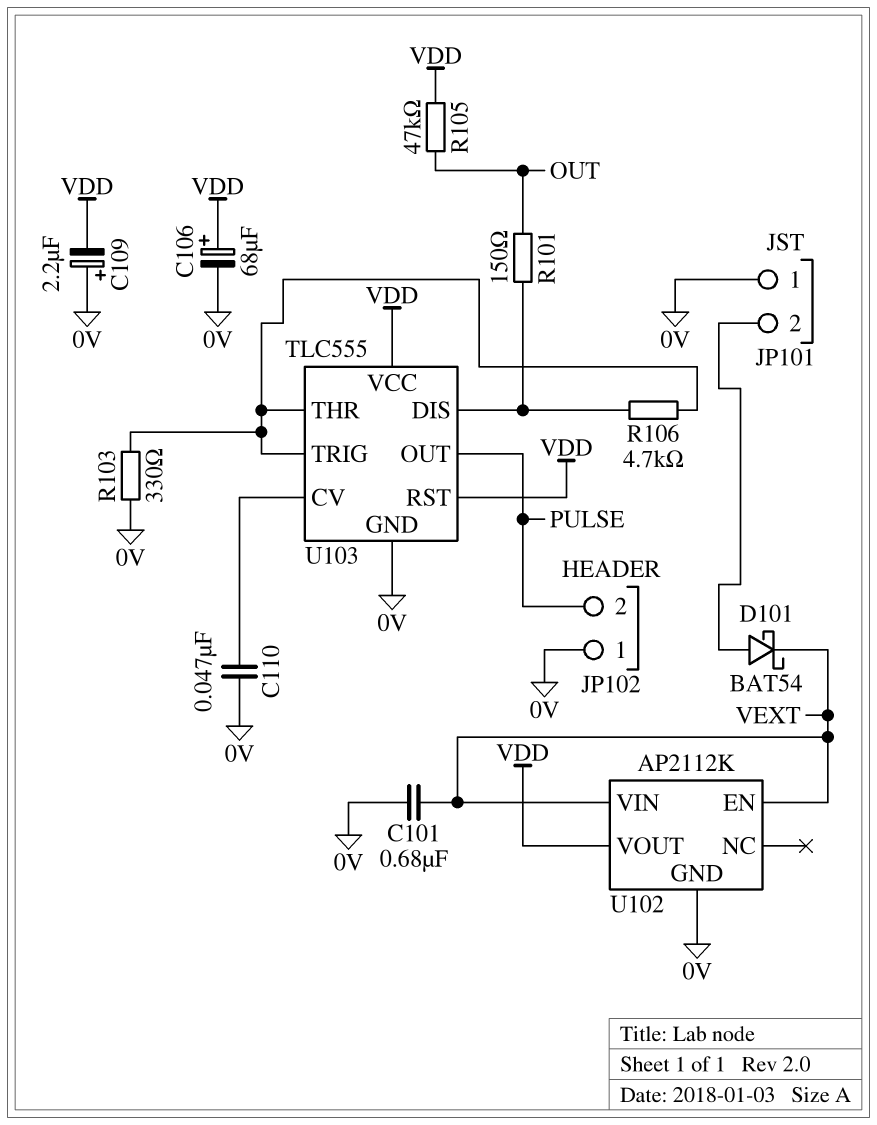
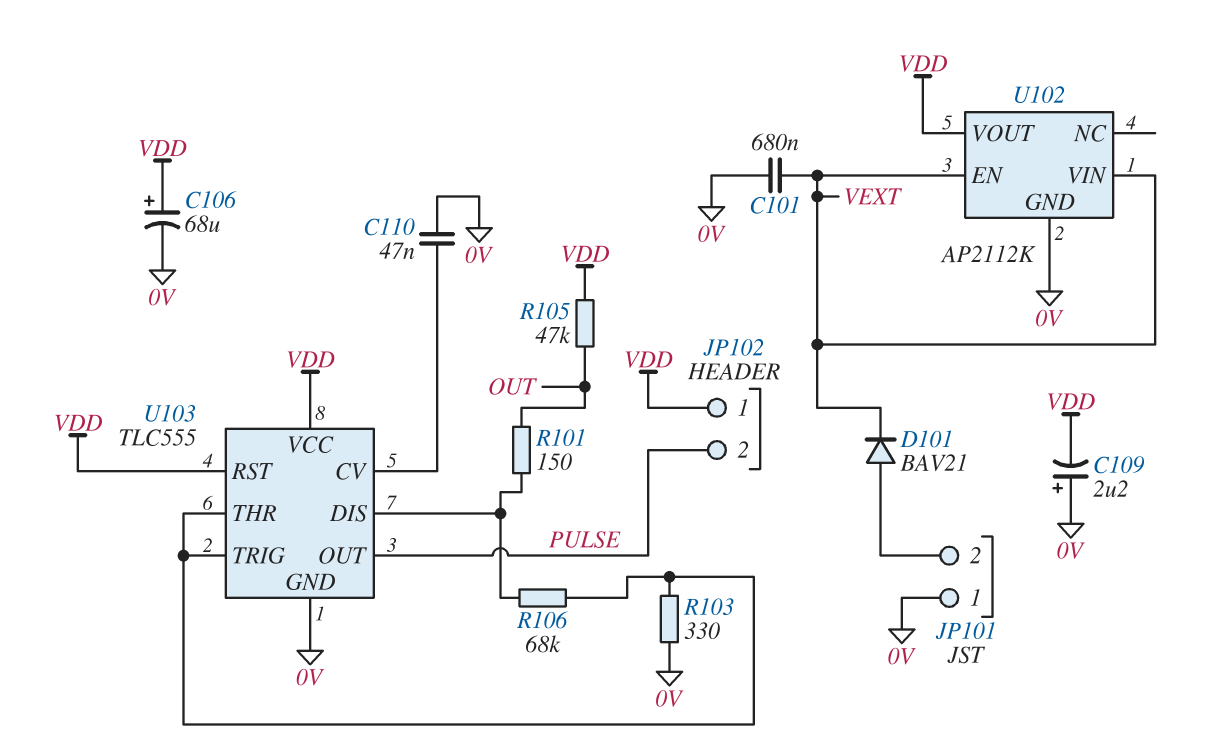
D101: schottky BAT54 (A JP101/2, K VEXT) -> diode BAV21 (A JP101/2, K VEXT)
JP102 pin 1: 0V -> VDD
R106: 4.7k (U103/DIS, U103/THR) -> 68k (U103/DIS, U103/THR)

